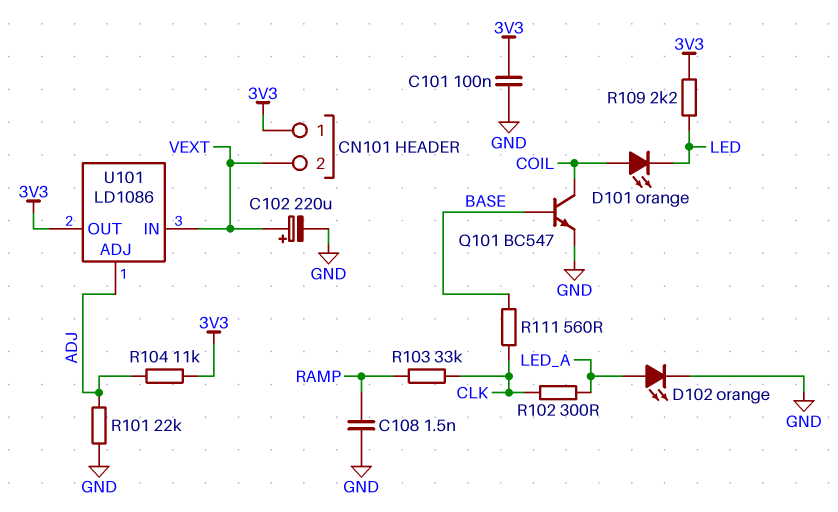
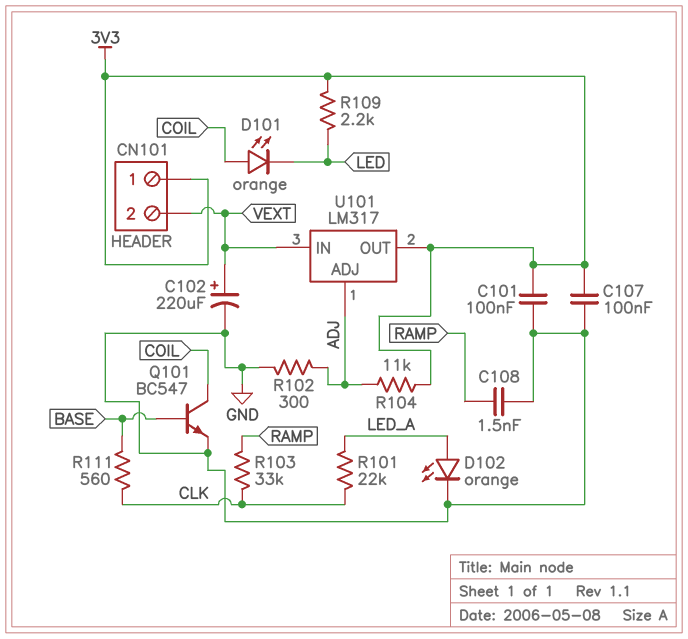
C107: none -> 100nF (3V3, GND)
R101: 22k (ADJ, GND) -> 22k (CLK, LED_A)
R102: 300 (CLK, LED_A) -> 300 (ADJ, GND)
U101: LD1086 -> LM317

